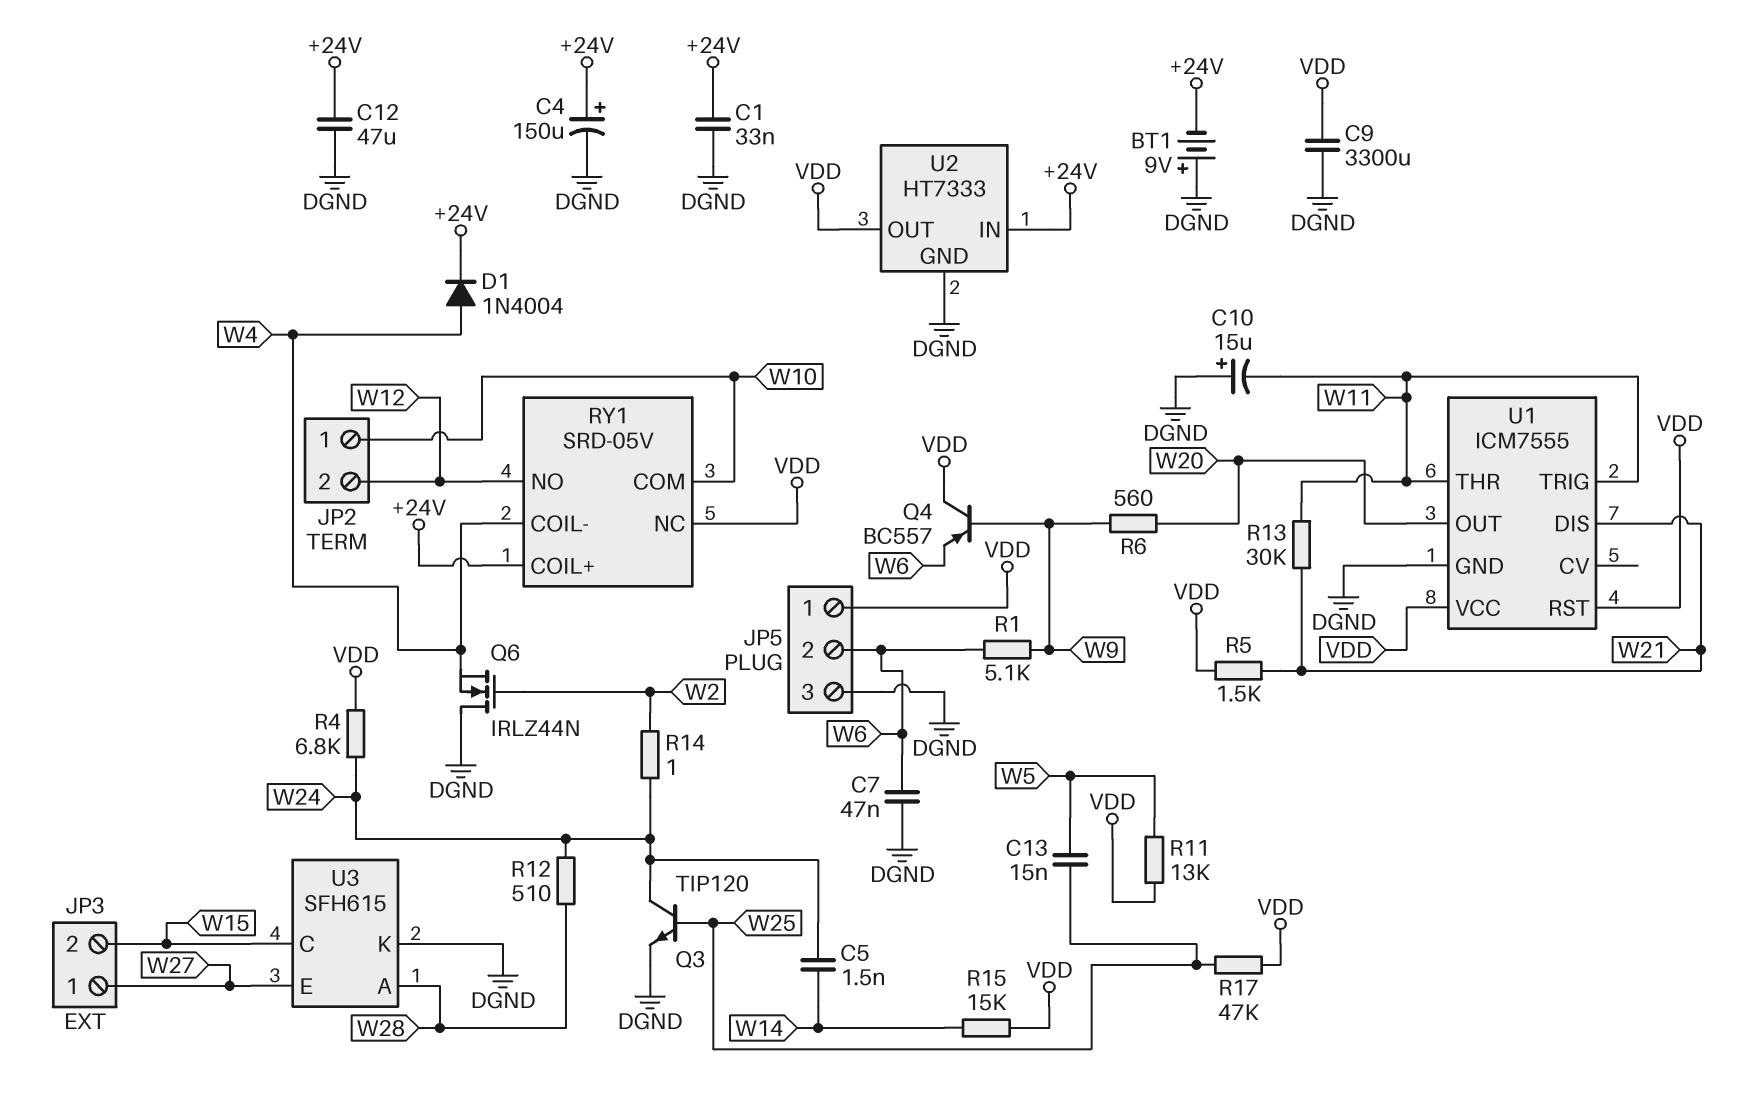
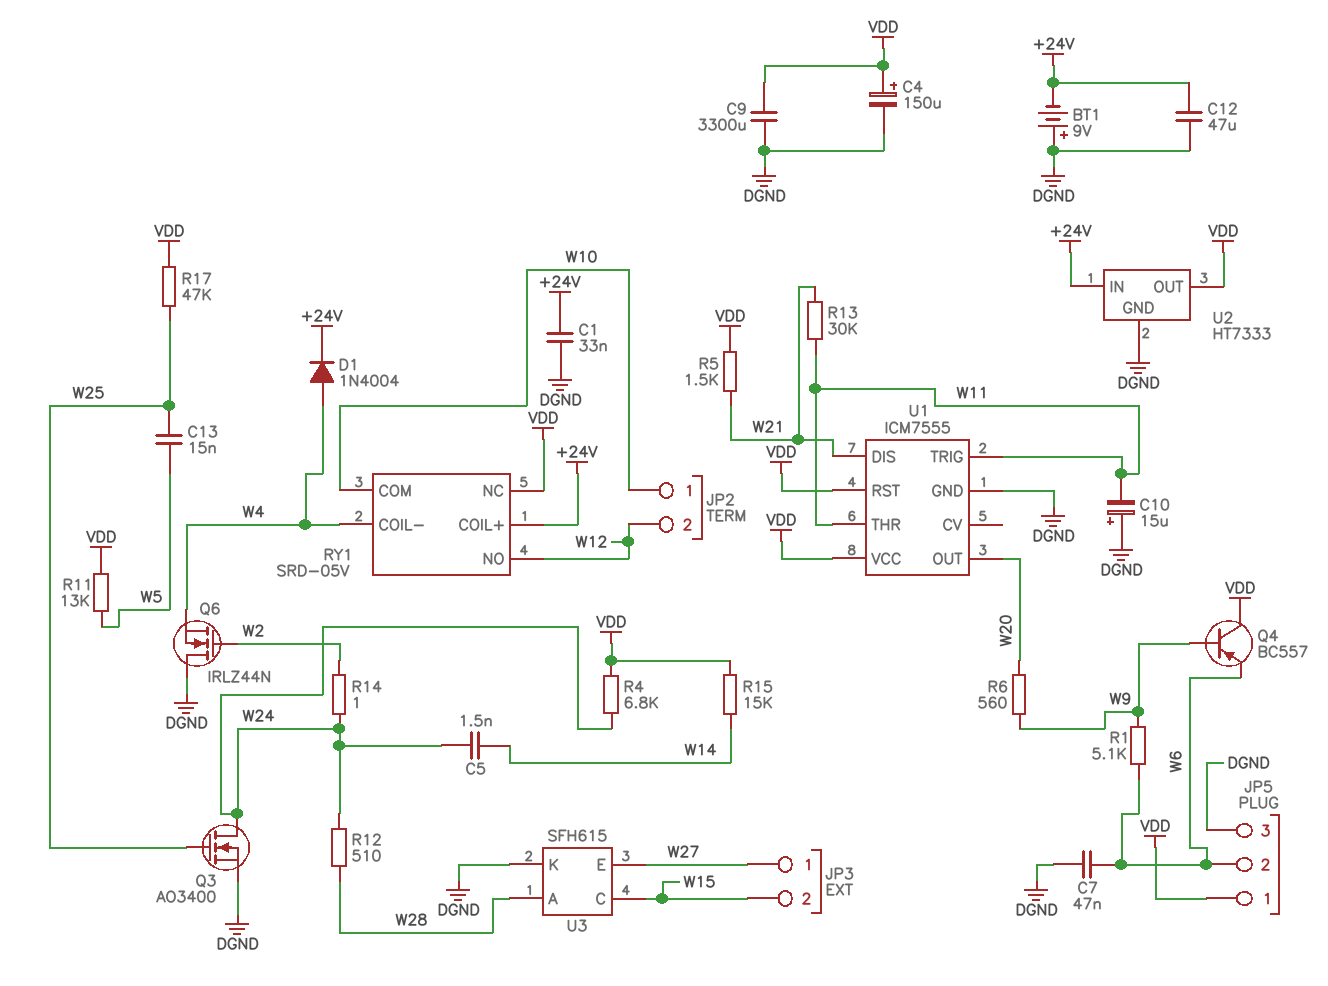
C4: 150uF (plus +24V, minus DGND) -> 150uF (plus VDD, minus DGND)
Q3: NPN TIP120 (B W25, C W24, E DGND) -> NMOS AO3400 (G W25, D W24, S DGND)

